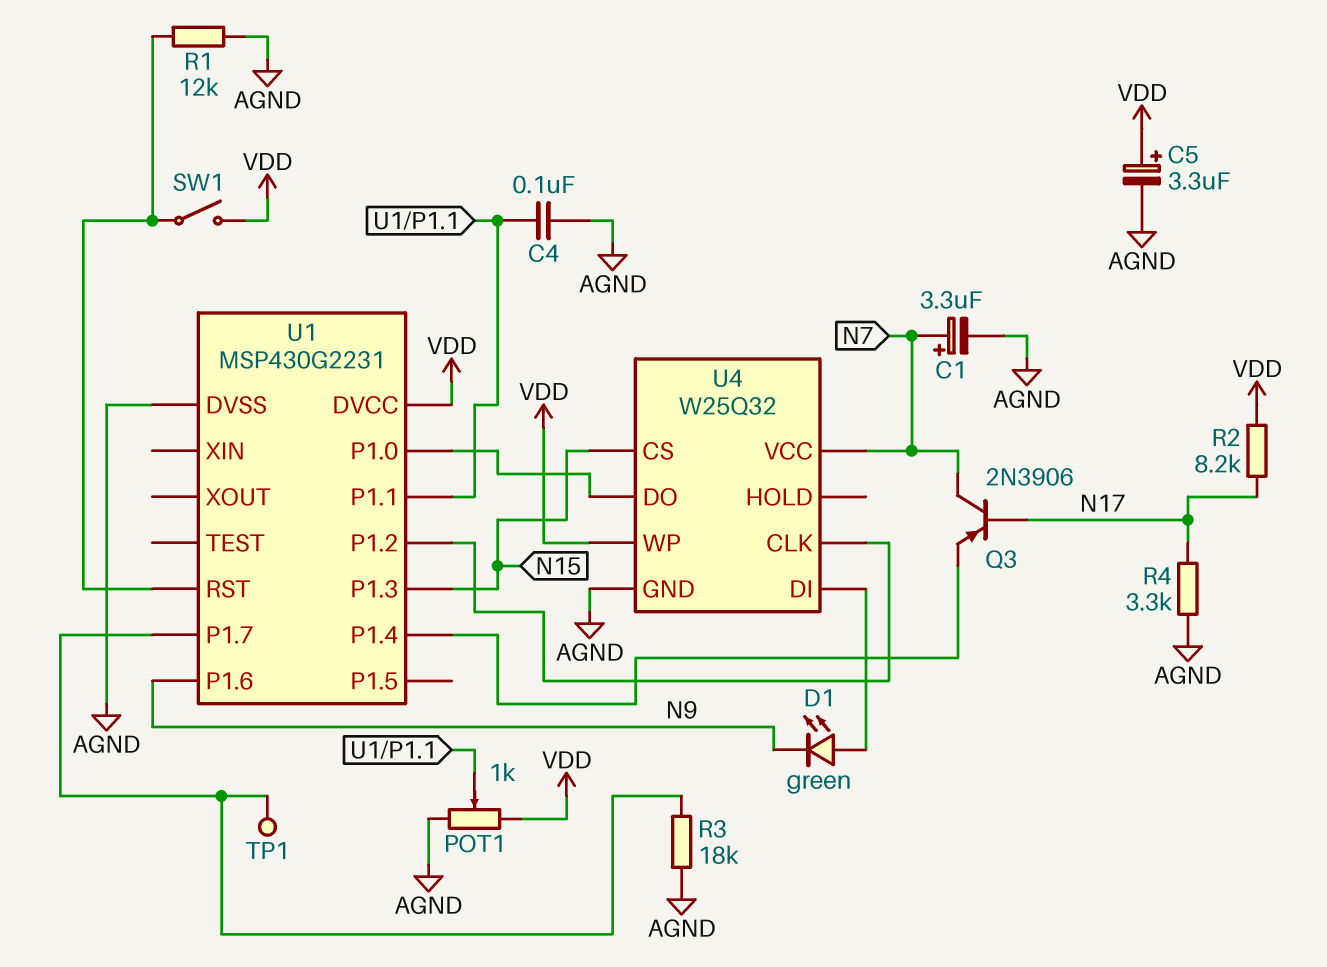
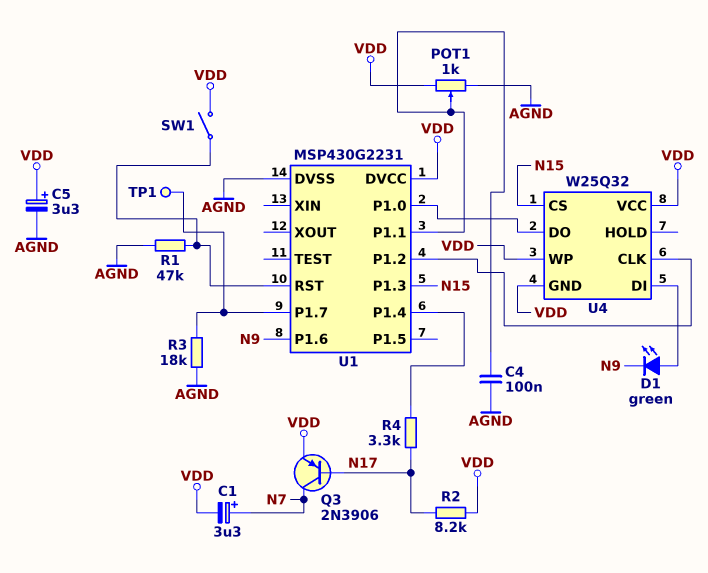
C1: 3.3uF (plus N7, minus AGND) -> 3.3uF (plus N7, minus VDD)
Q3: PNP 2N3906 (B N17, C N7, E U1/P1.4) -> PNP 2N3906 (B N17, C N7, E VDD)
R1: 12k (AGND, U1/RST) -> 47k (AGND, U1/RST)
R4: 3.3k (AGND, N17) -> 3.3k (N17, U1/P1.4)
U4 pin GND: AGND -> VDD
U4 pin VCC: N7 -> VDD

